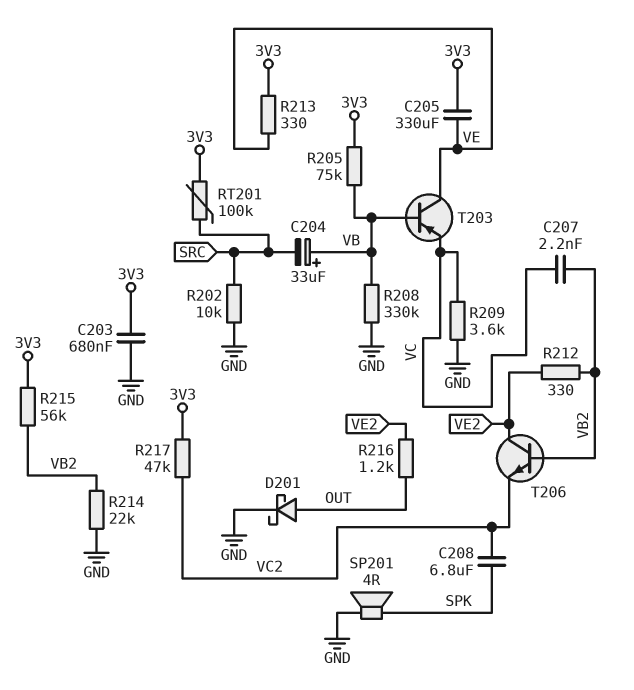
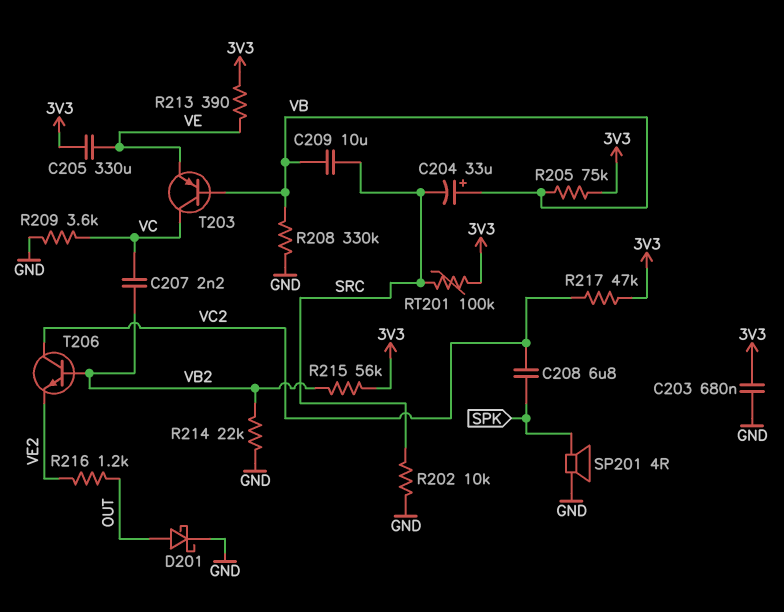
C209: none -> 10uF (SRC, VB)
R212: 330 (VB2, VE2) -> none
R213: 330 (3V3, VE) -> 390 (3V3, VE)
T203: PNP (B VB, C VE, E VC) -> PNP (B VB, C VC, E VE)
T206: NPN (B VB2, C VE2, E VC2) -> NPN (B VB2, C VC2, E VE2)

